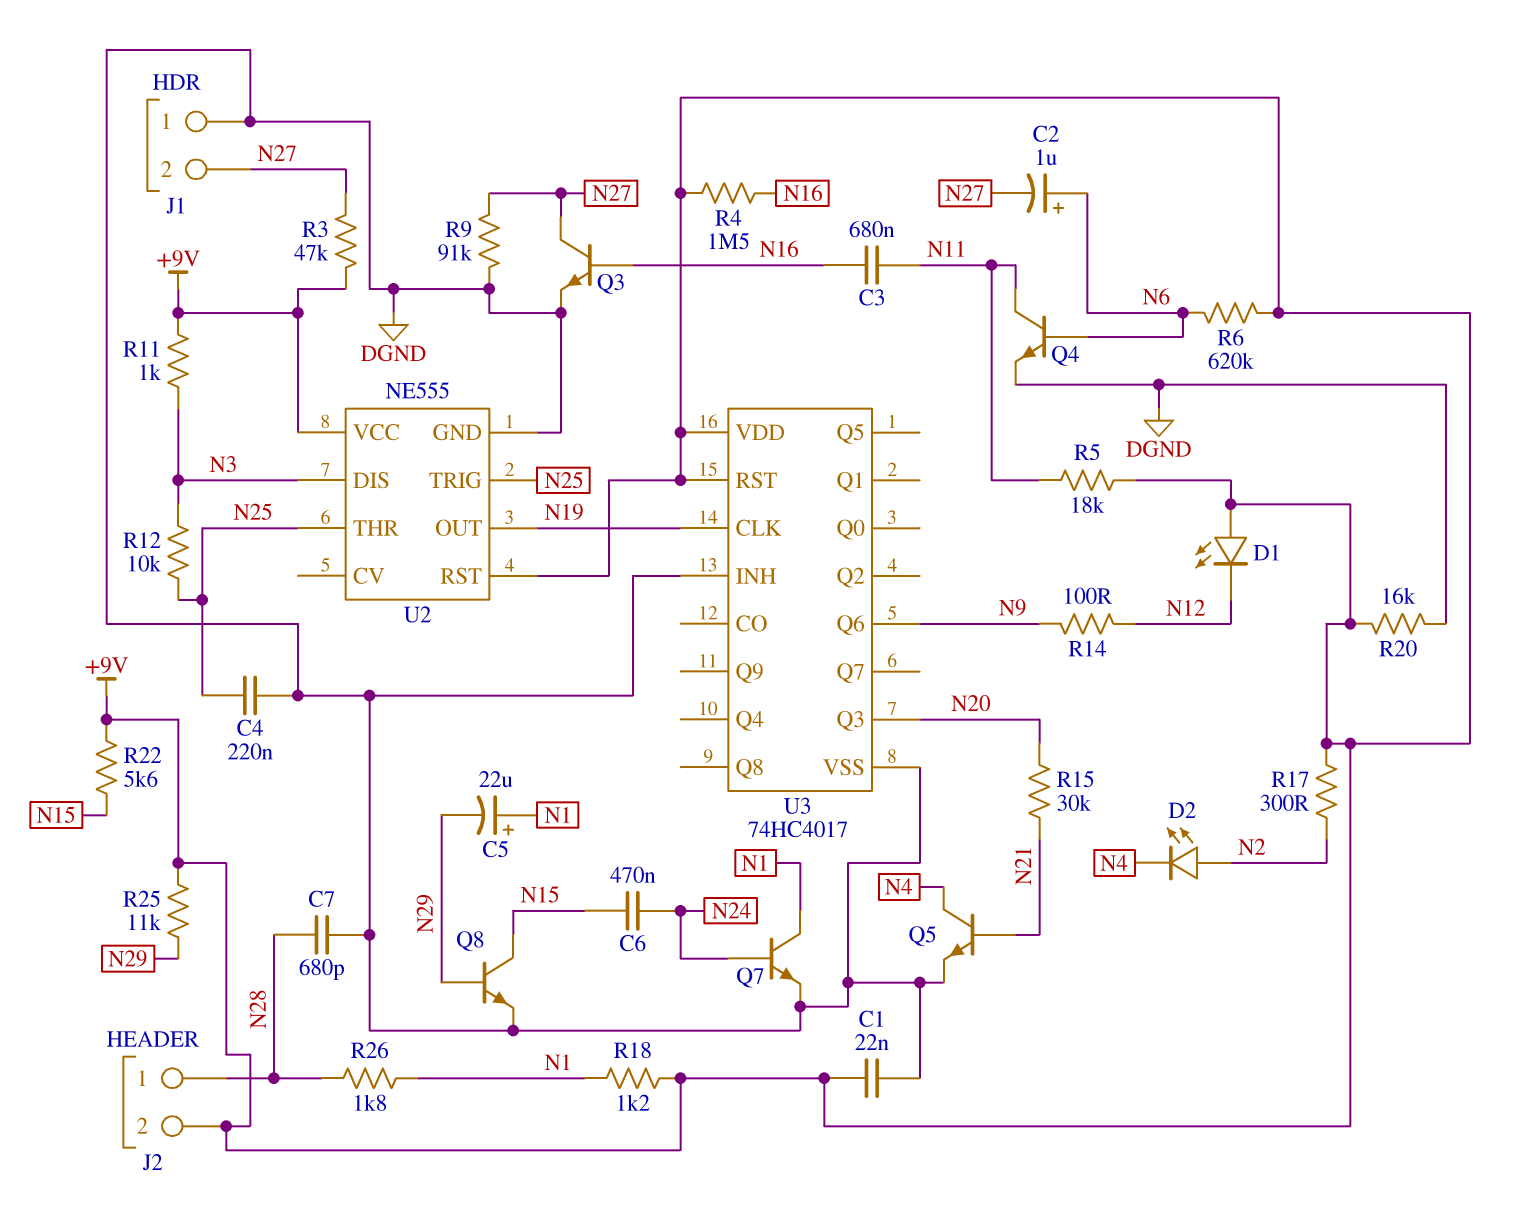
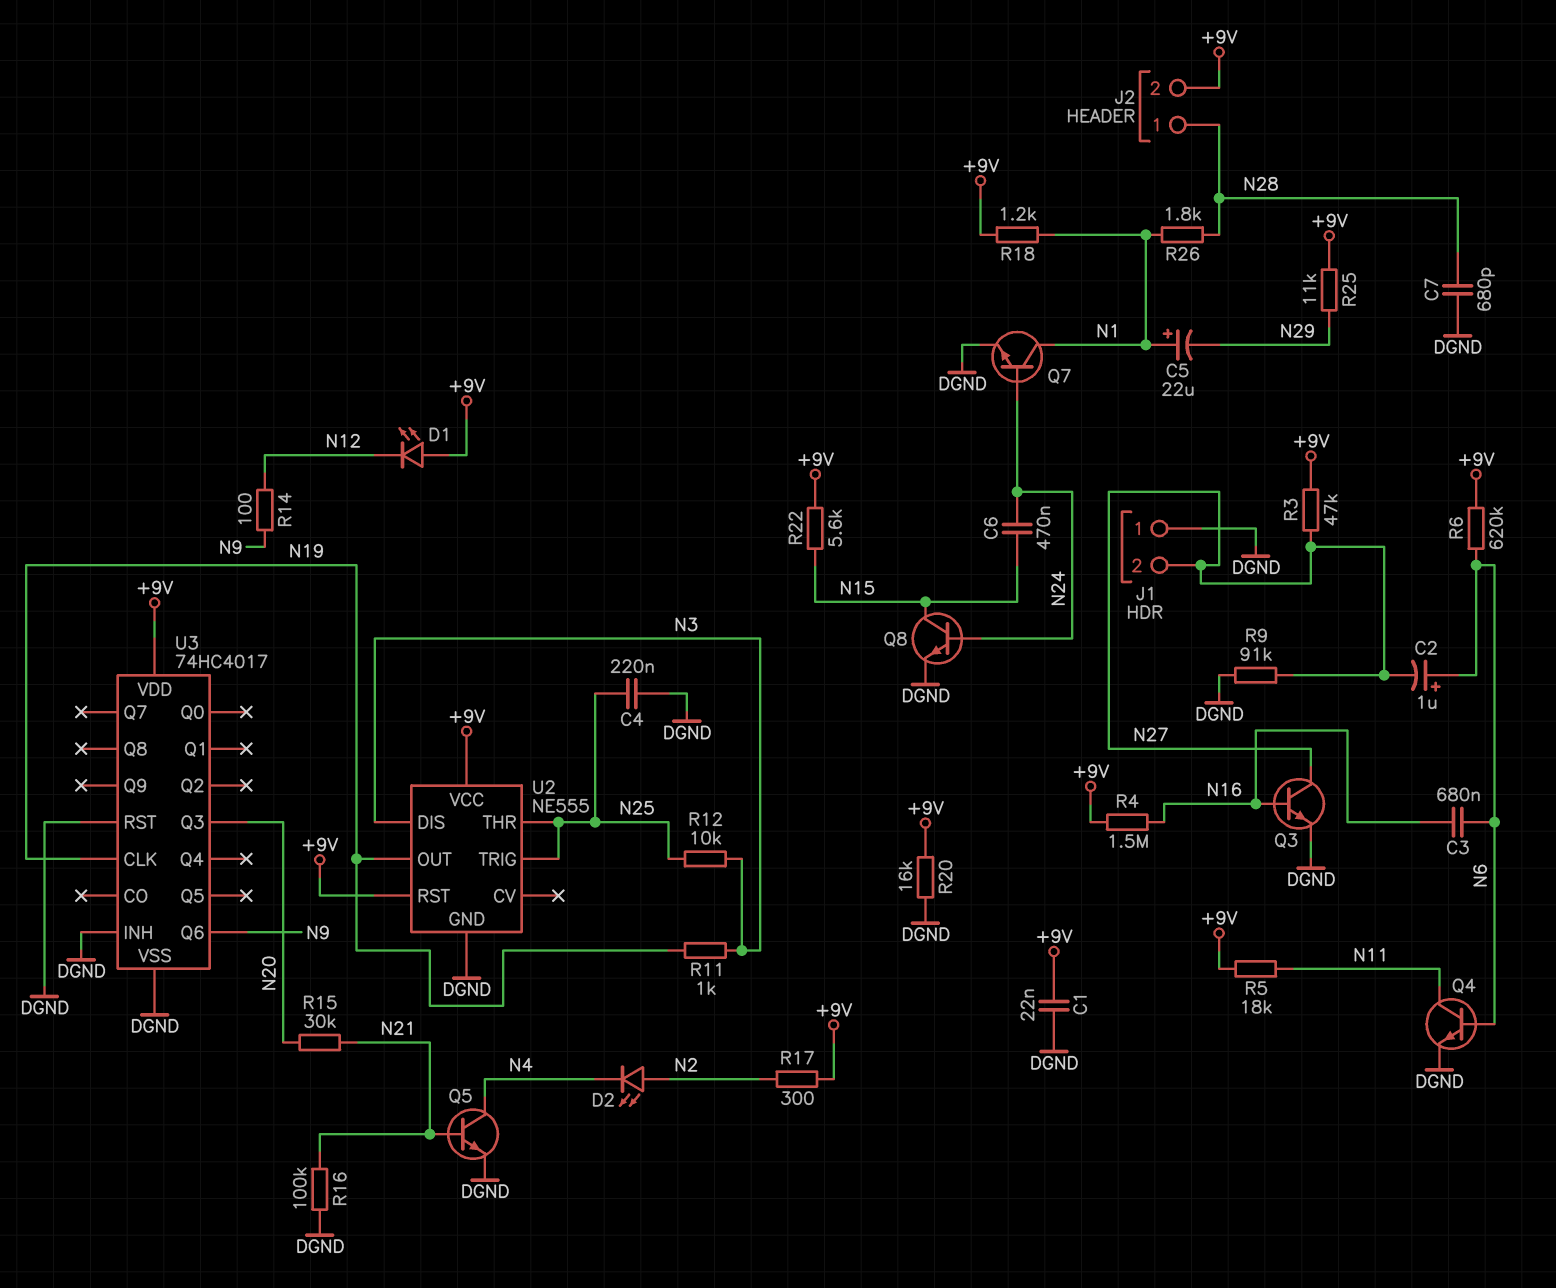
C3: 680nF (N11, N16) -> 680nF (N6, N16)
Q8: NPN (B N29, C N15, E DGND) -> NPN (B N24, C N15, E DGND)
R11: 1k (+9V, N3) -> 1k (N3, N19)
R16: none -> 100k (DGND, N21)
U3 pin RST: +9V -> DGND

